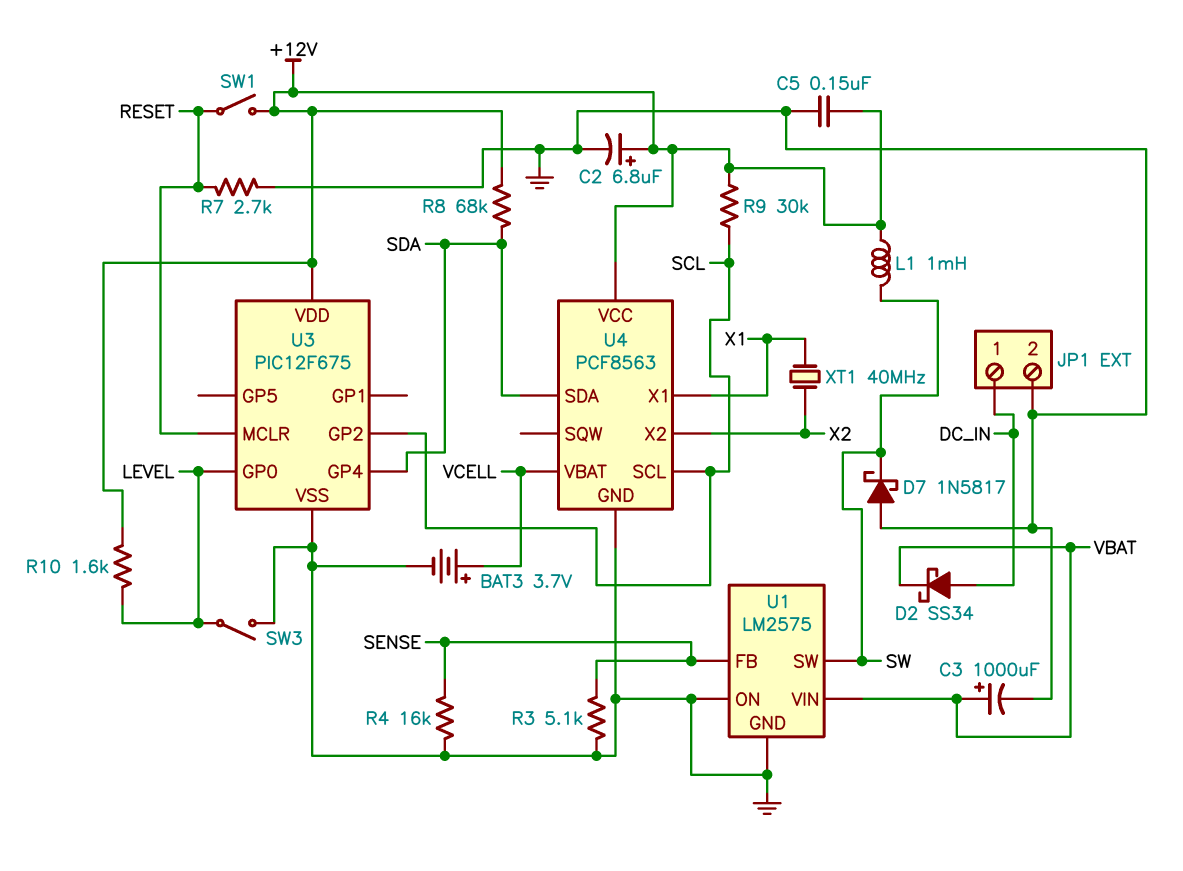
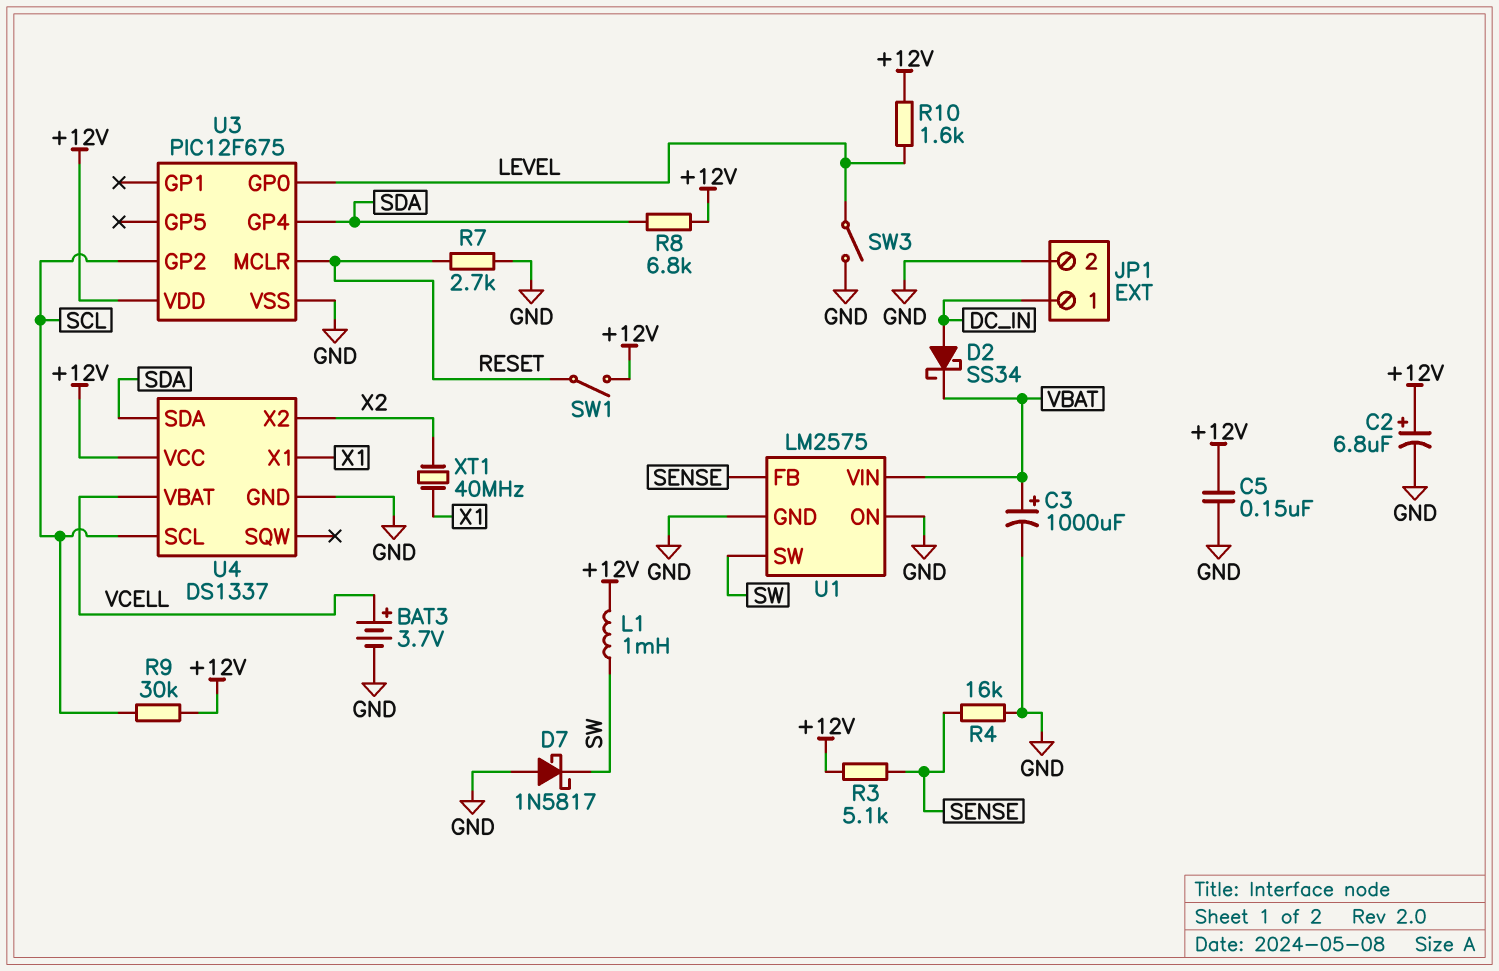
R3: 5.1k (GND, SENSE) -> 5.1k (+12V, SENSE)
R8: 68k (+12V, SDA) -> 6.8k (+12V, SDA)
U4: PCF8563 -> DS1337

